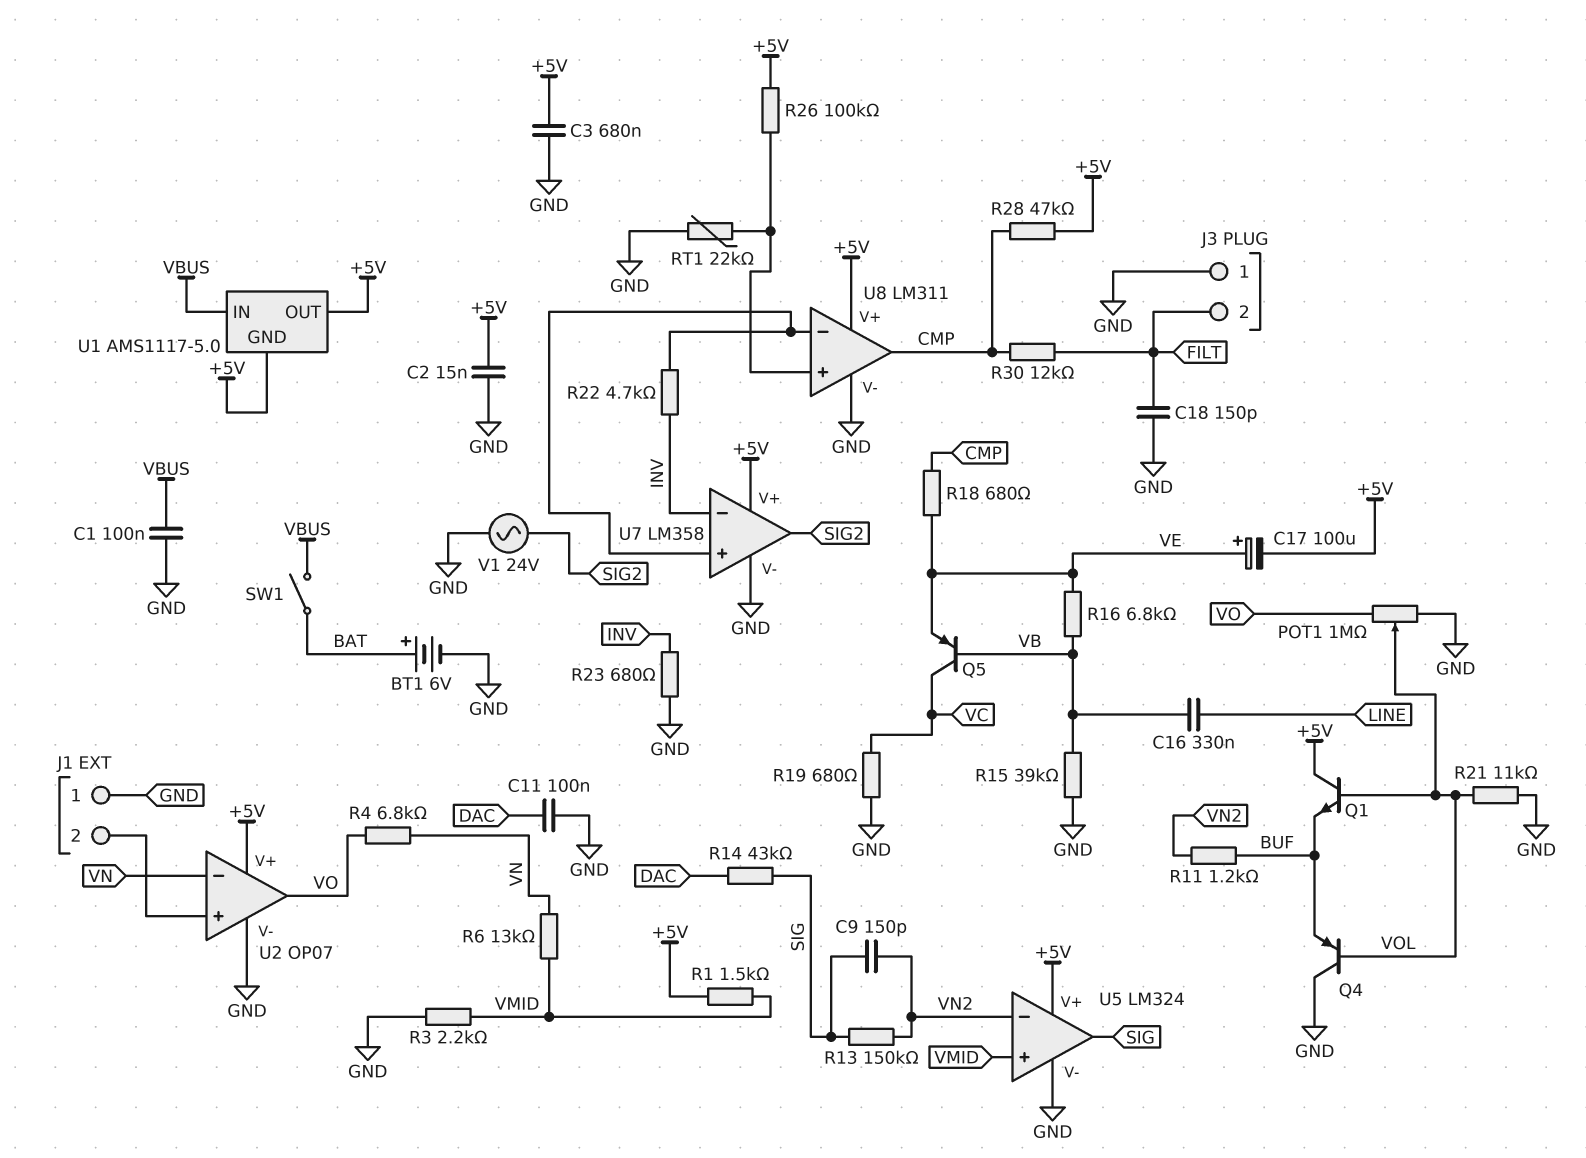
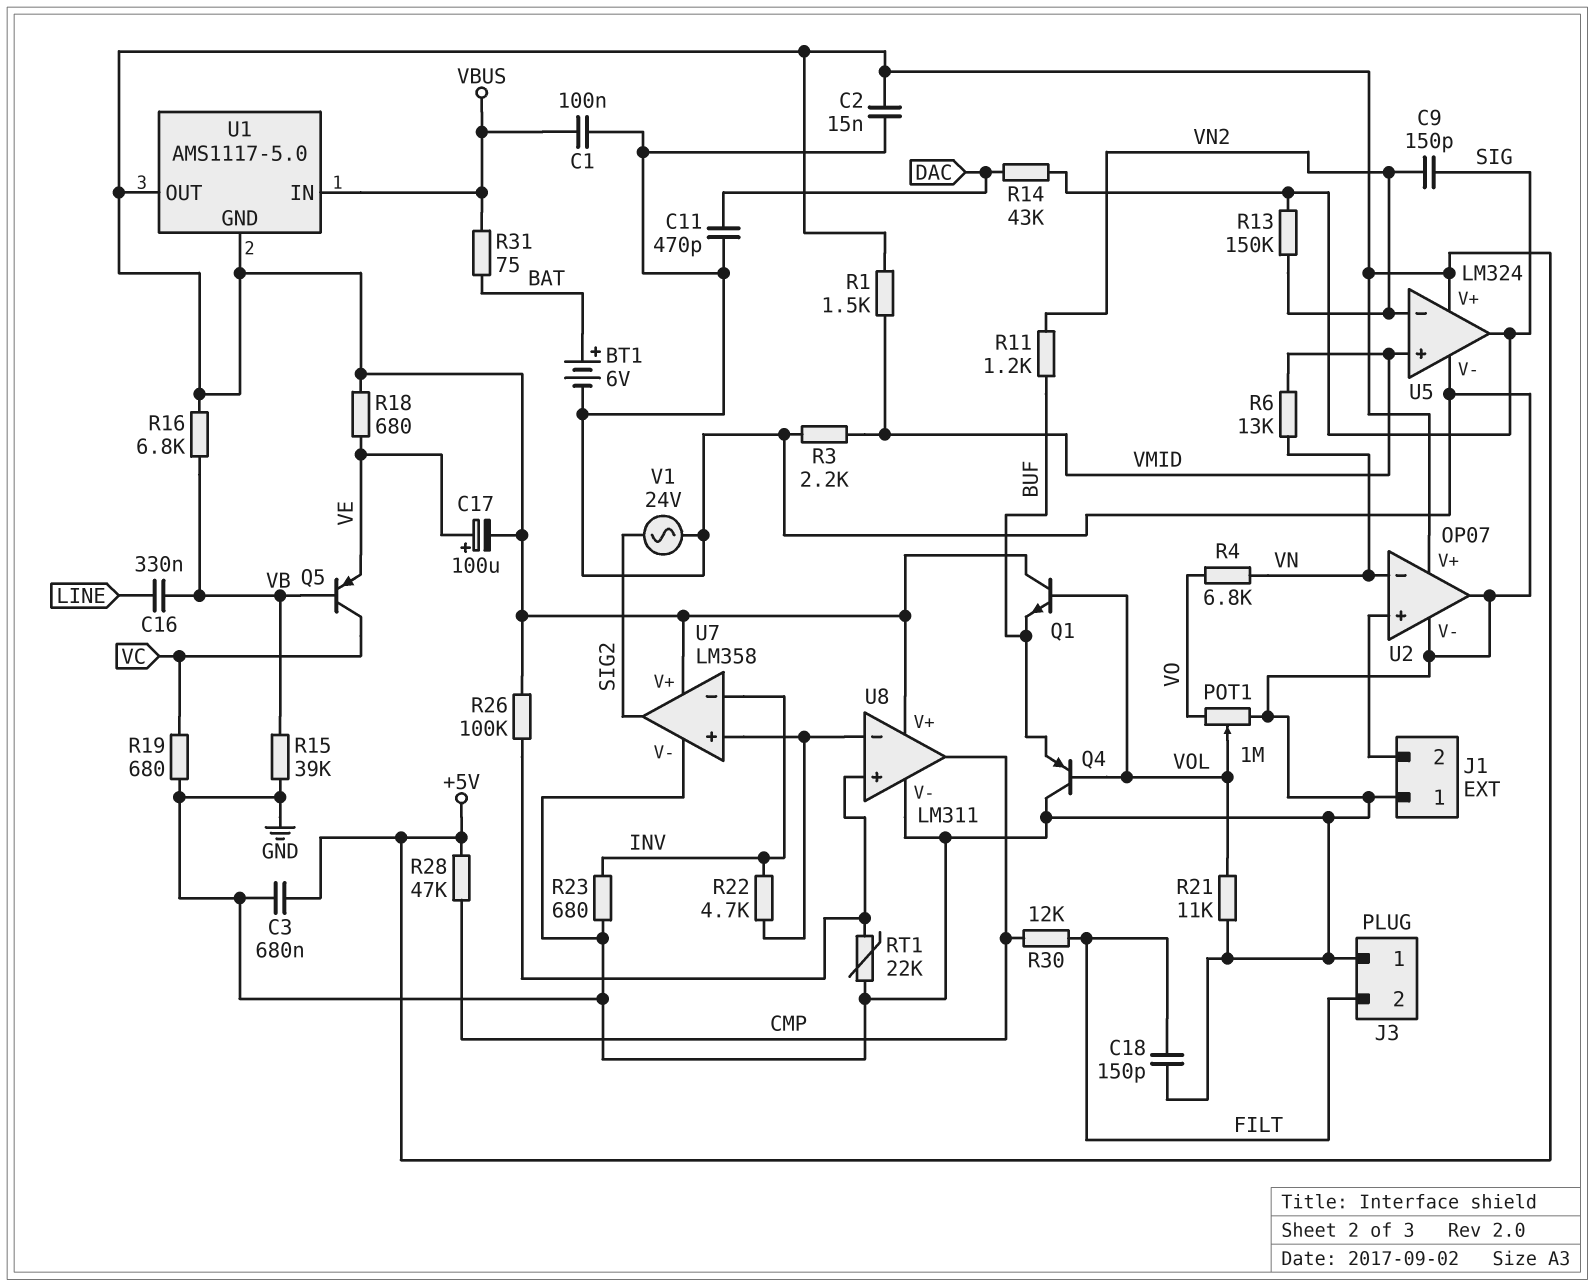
C11: 100nF (DAC, GND) -> 470pF (DAC, GND)
R16: 6.8k (VB, VE) -> 6.8k (+5V, VB)
R18: 680 (CMP, VE) -> 680 (+5V, VE)
R31: none -> 75 (BAT, VBUS)
SW1: switch (BAT, VBUS) -> none
U2 pin out: VO -> GND

